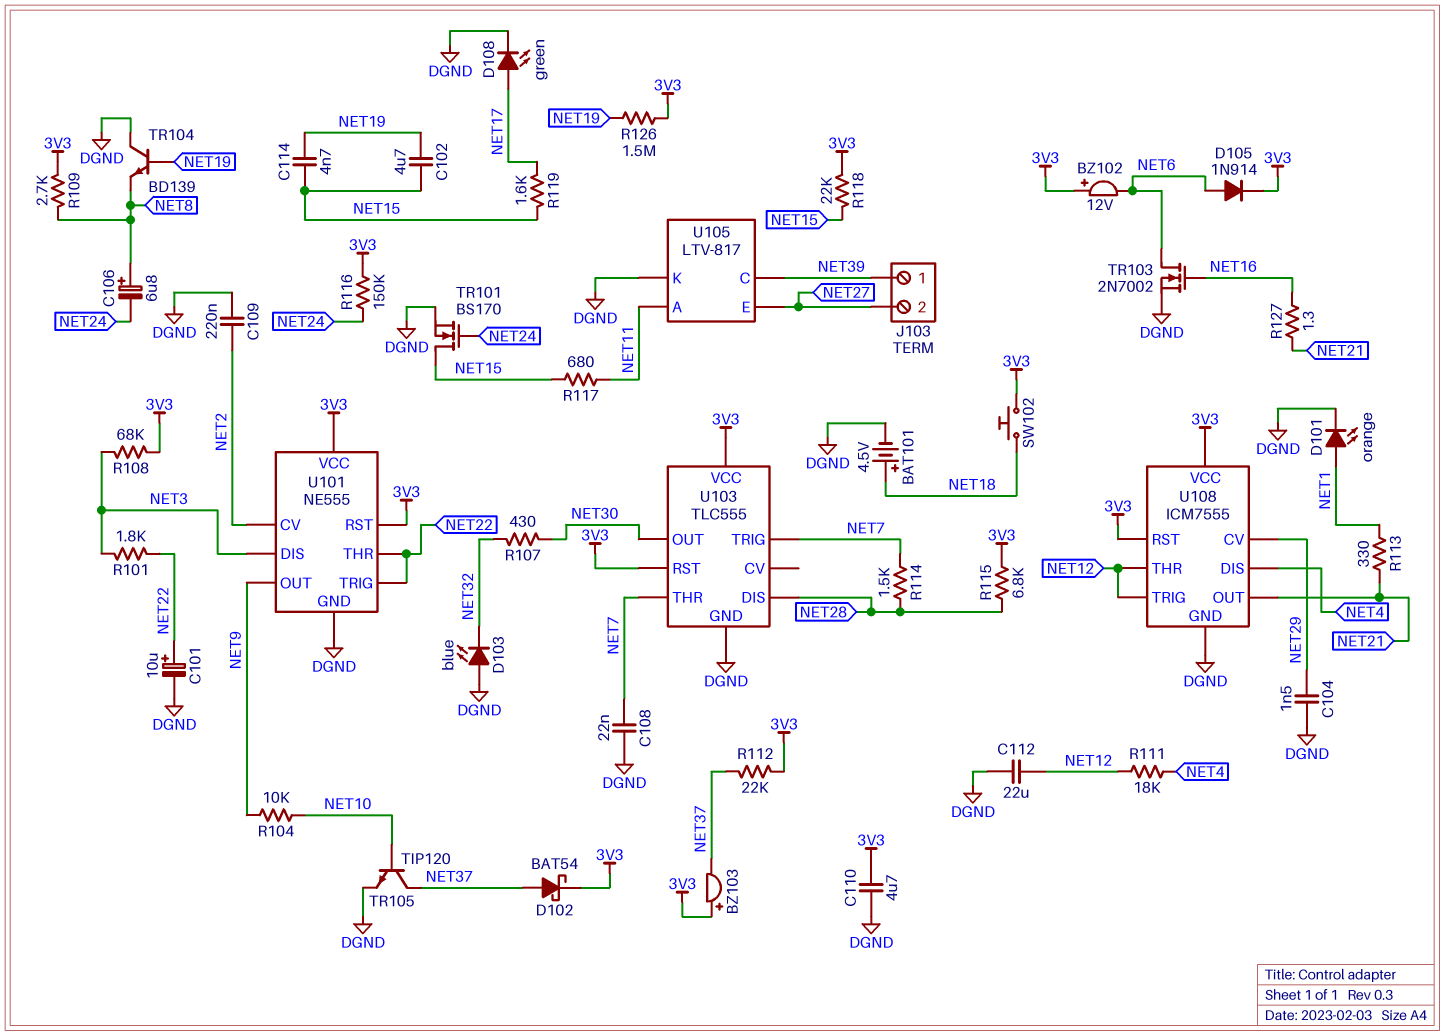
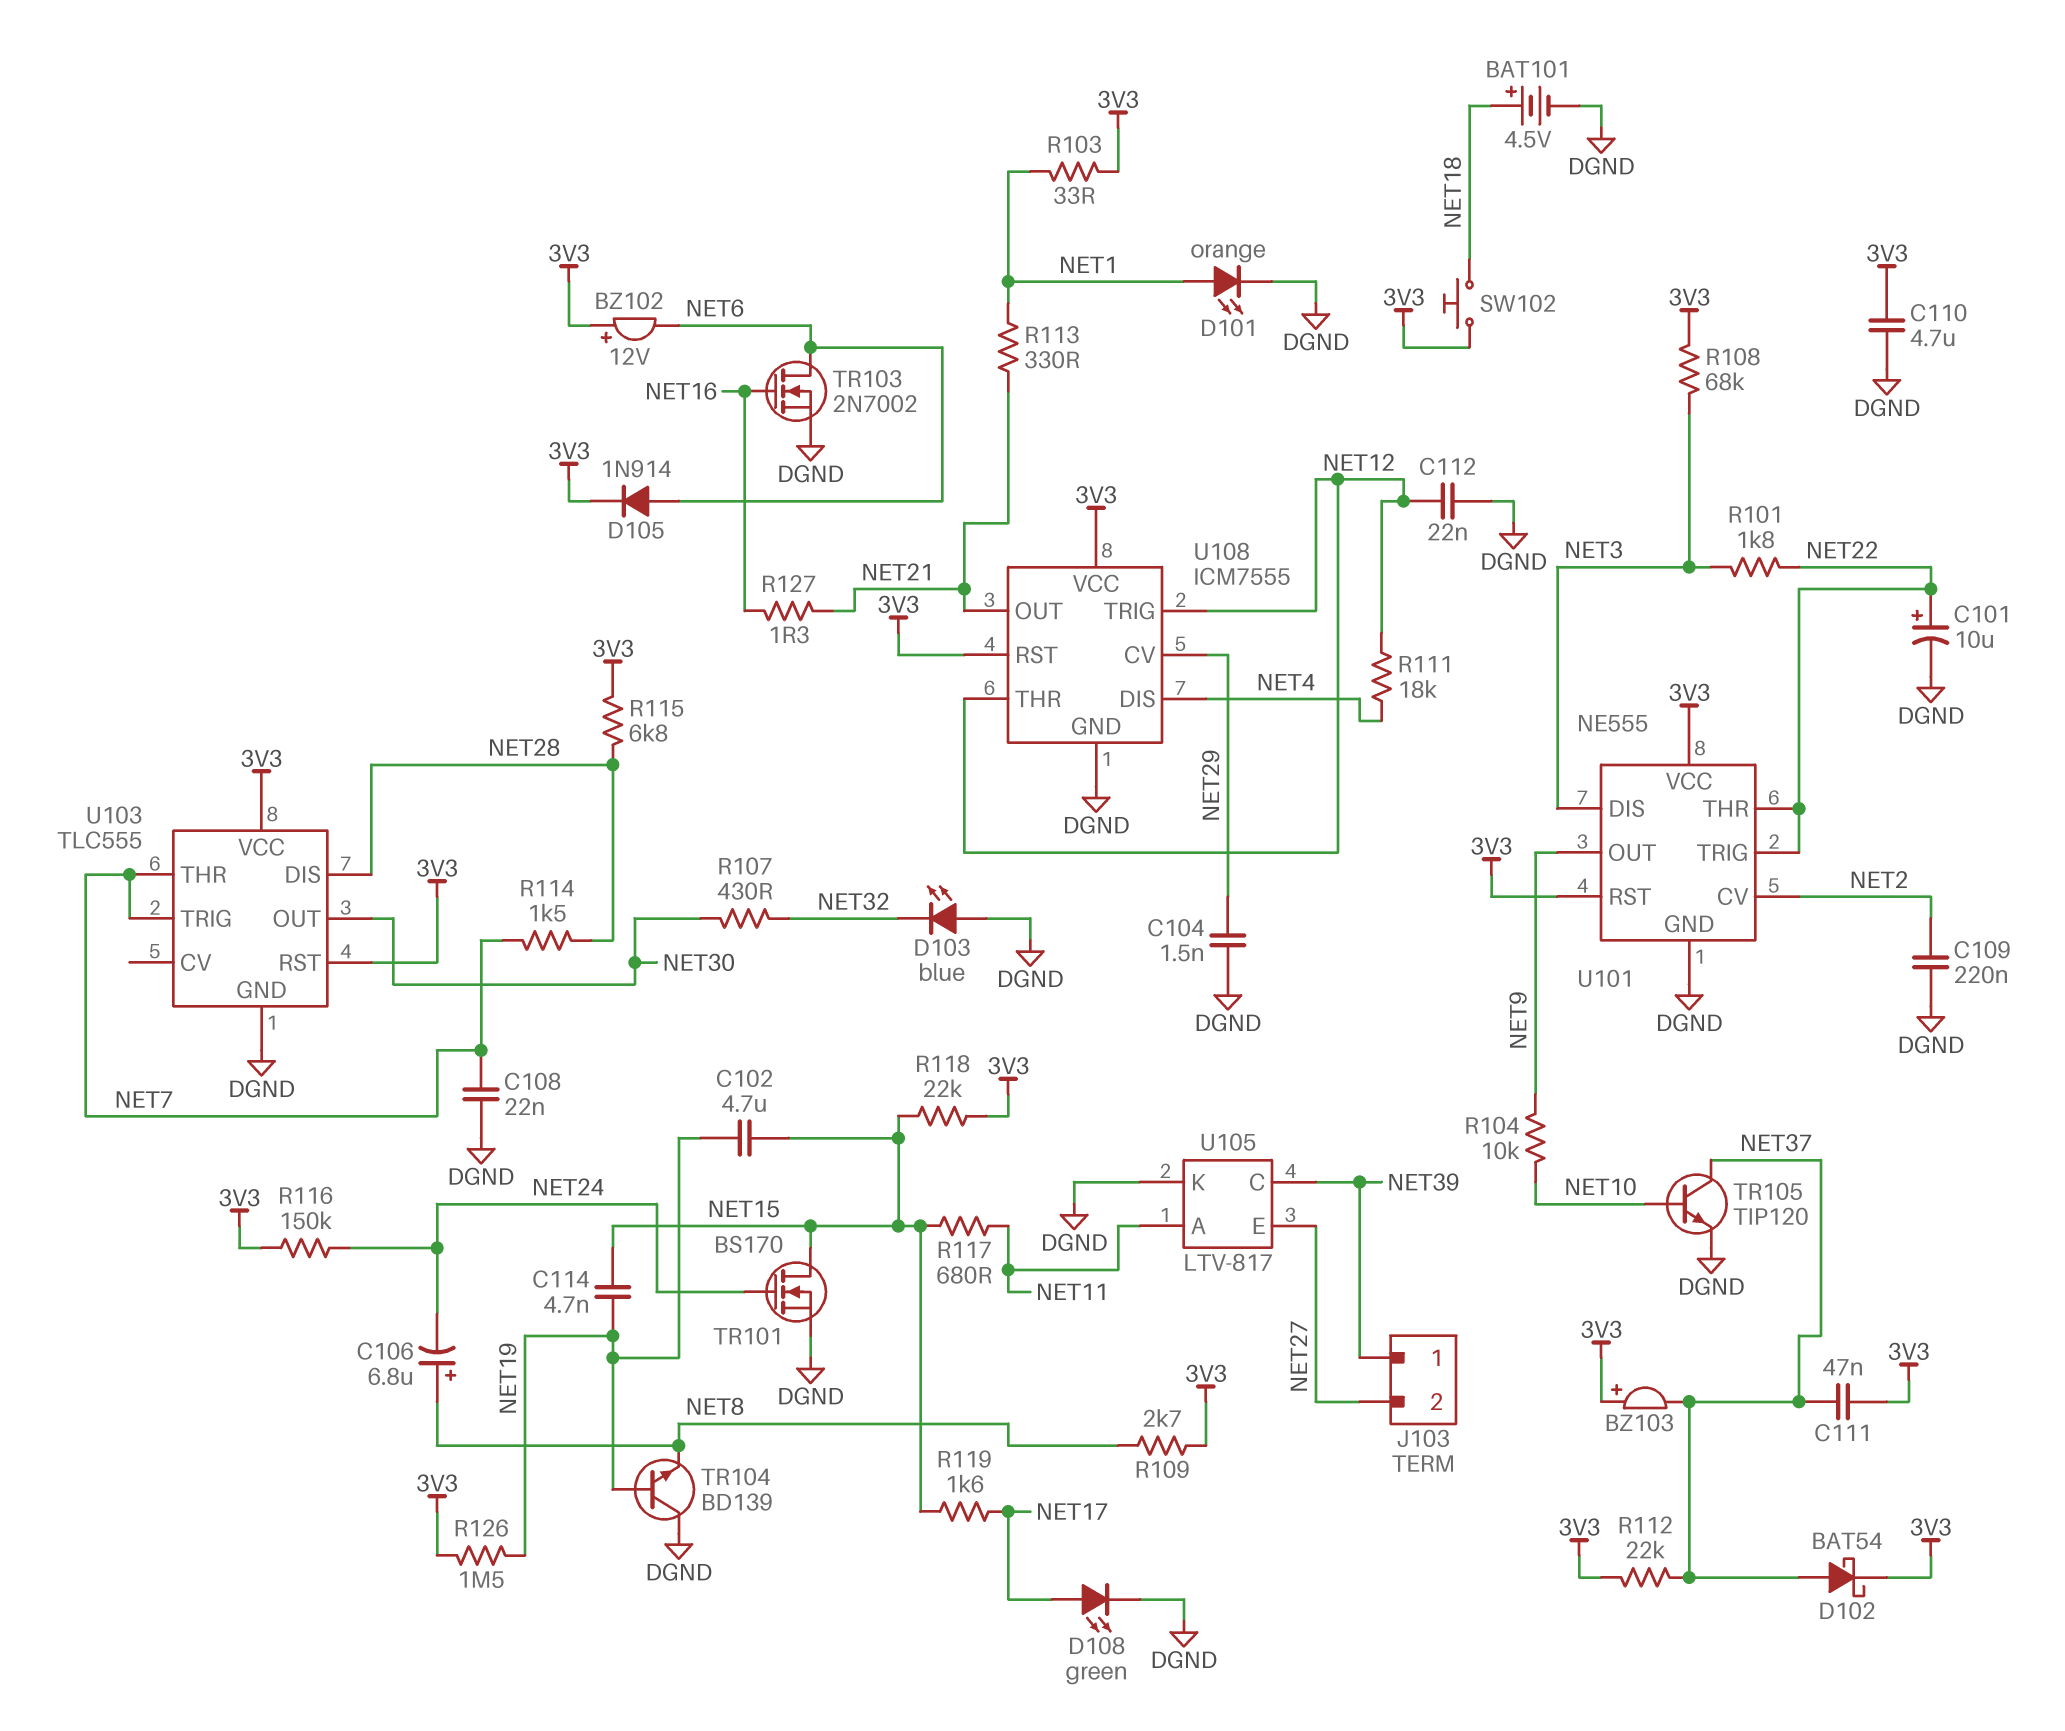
C111: none -> 47nF (3V3, NET37)
C112: 22uF (DGND, NET12) -> 22nF (DGND, NET12)
R103: none -> 33 (3V3, NET1)

